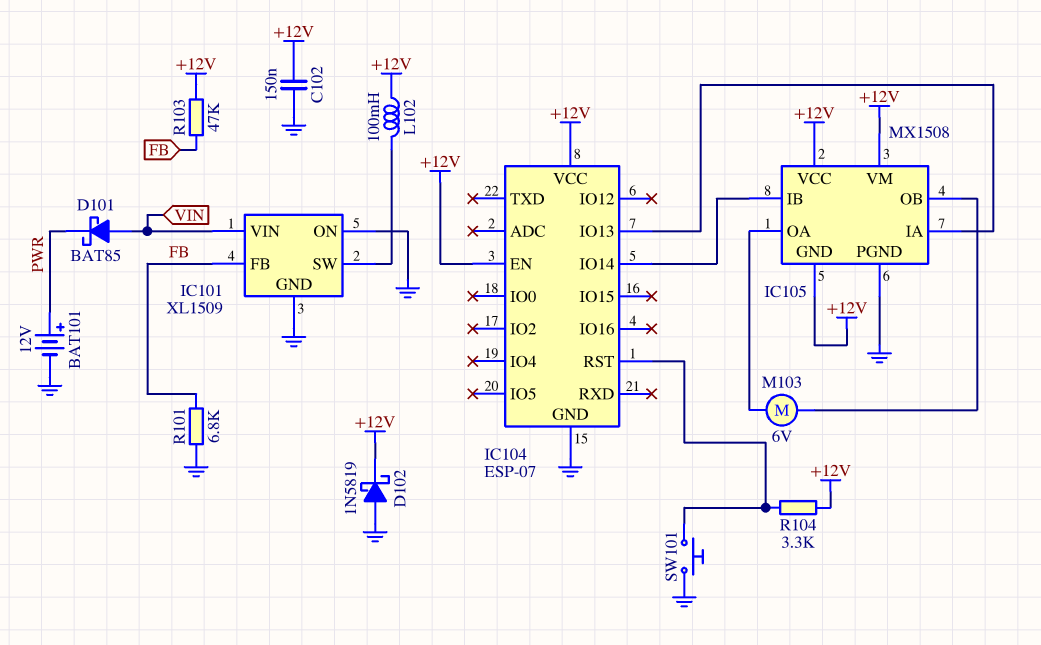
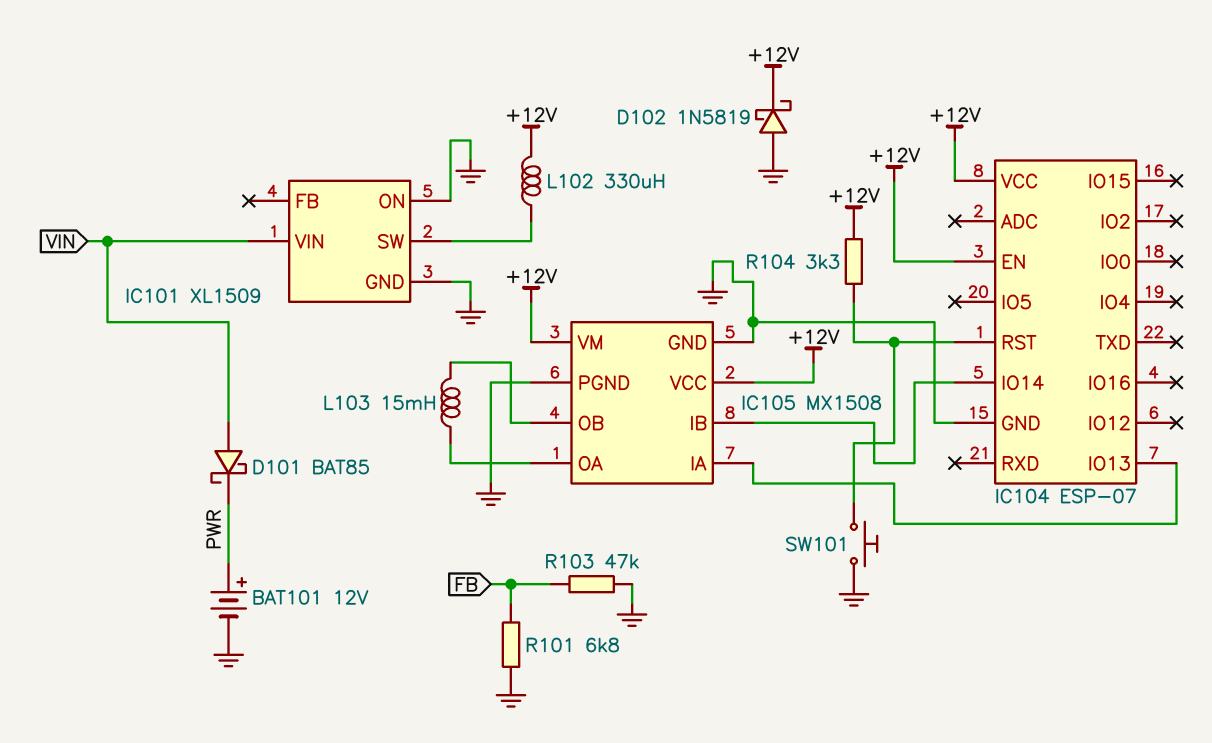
C102: 150nF (+12V, GND) -> none
IC101 pin FB: FB -> none
IC105 pin GND: +12V -> GND
L102: 100mH (+12V, IC101/SW) -> 330uH (+12V, IC101/SW)
L103: none -> 15mH (IC105/OA, IC105/OB)
M103: motor 6V (IC105/OA, IC105/OB) -> none
R103: 47k (+12V, FB) -> 47k (FB, GND)

